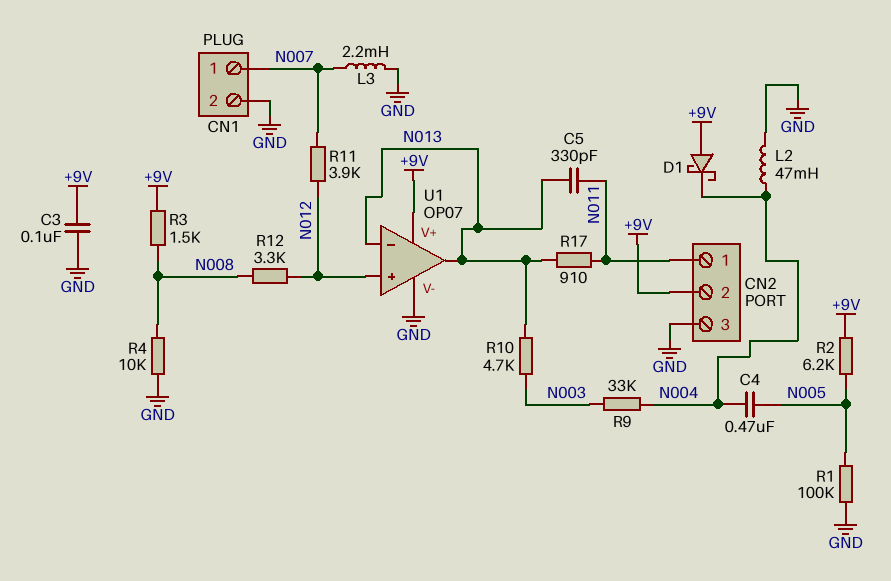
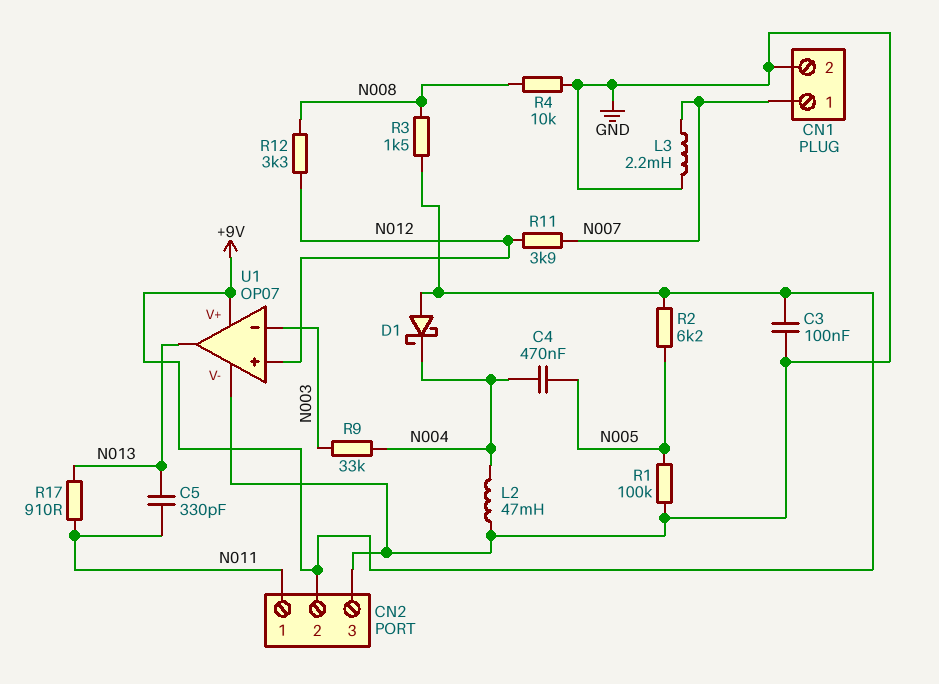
R10: 4.7k (N003, N013) -> none
U1 pin in-: N013 -> N003

